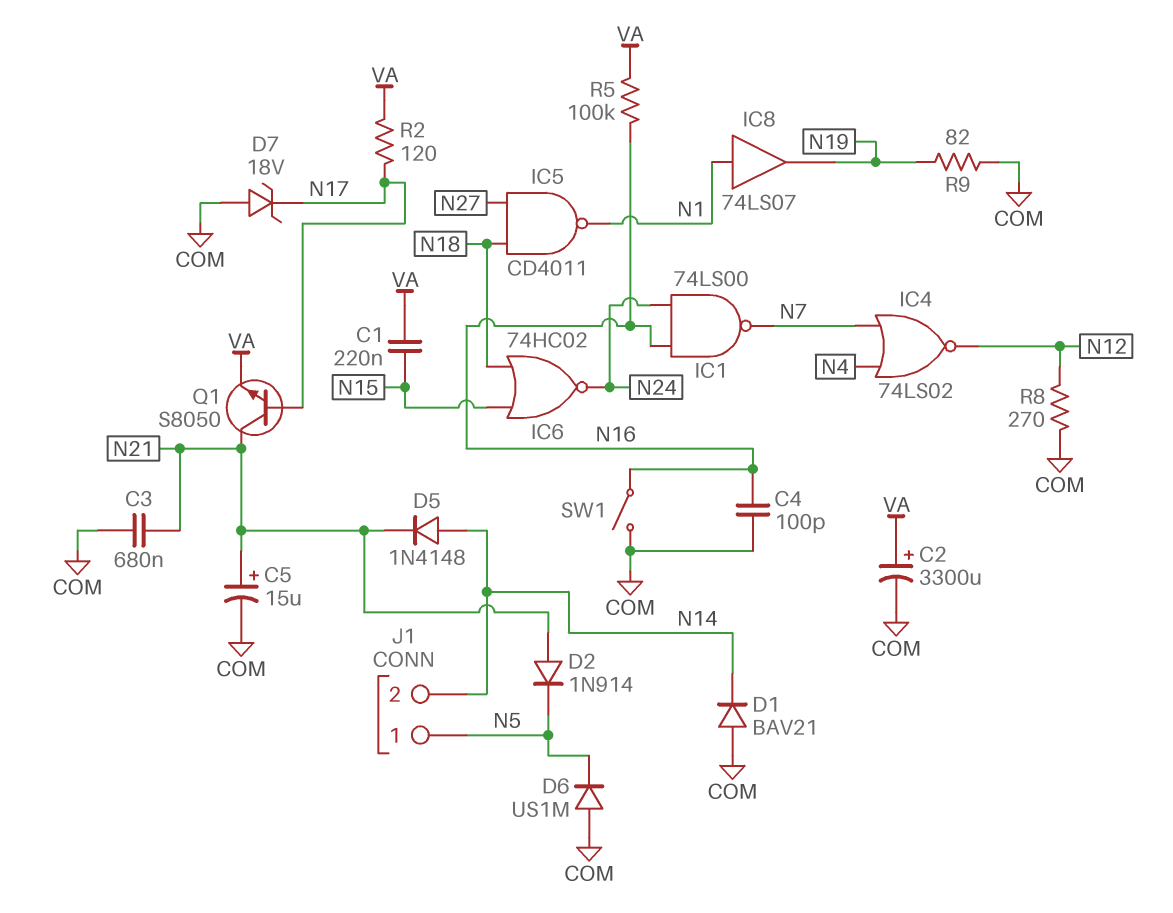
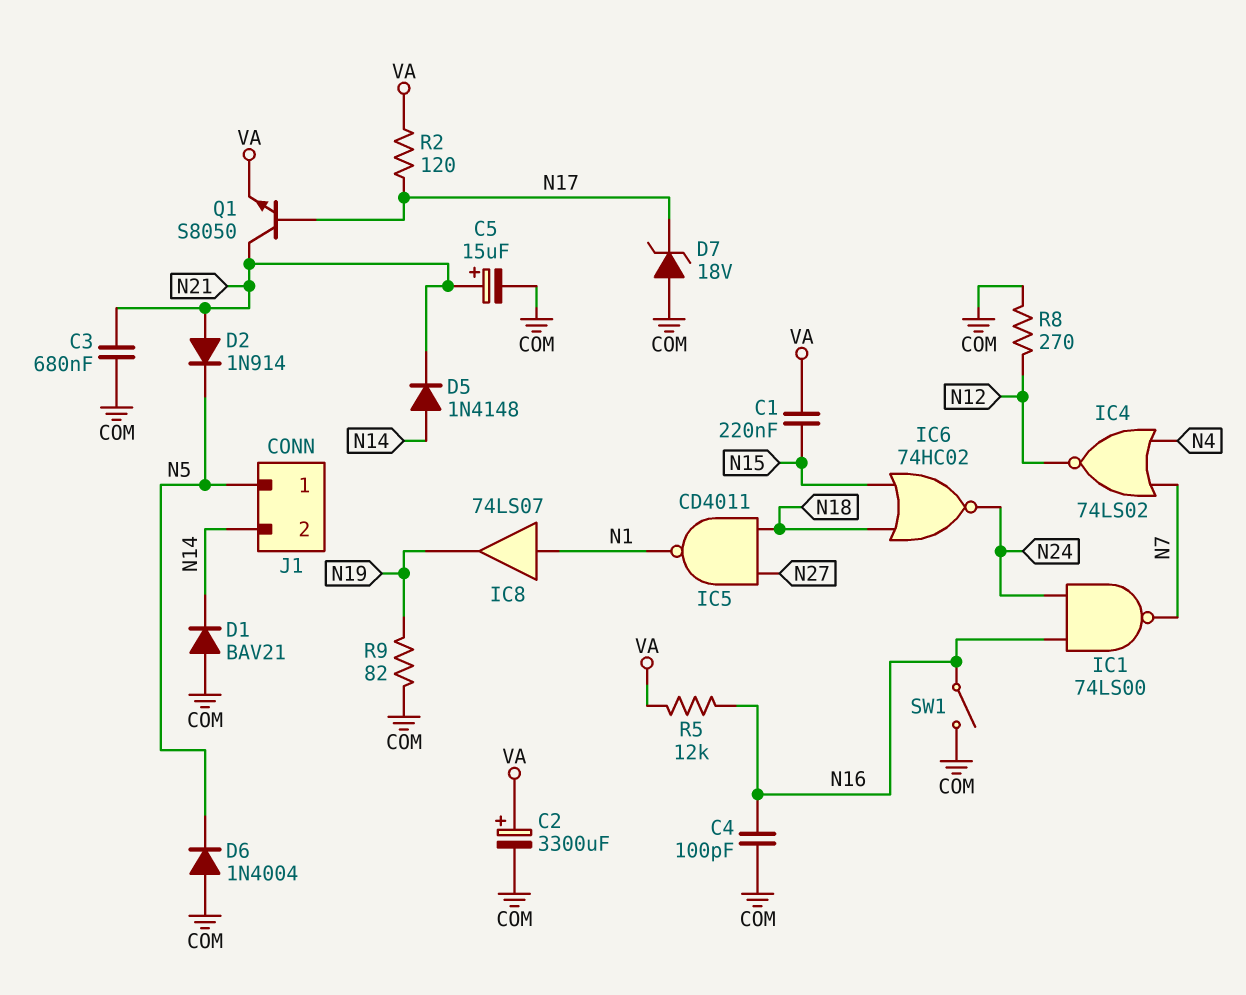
D6: diode US1M (A COM, K N5) -> diode 1N4004 (A COM, K N5)
R5: 100k (N16, VA) -> 12k (N16, VA)

